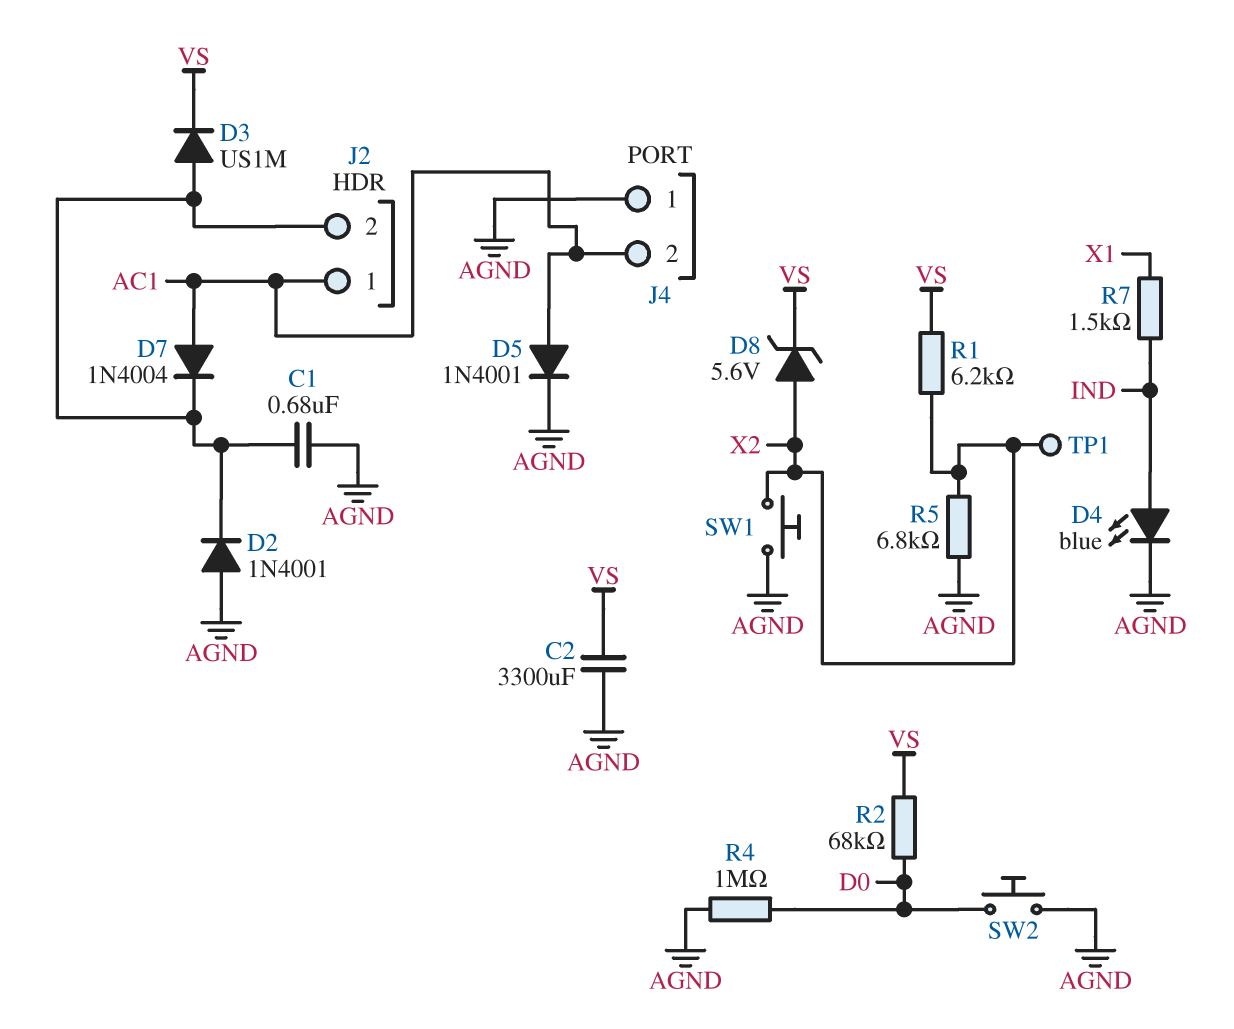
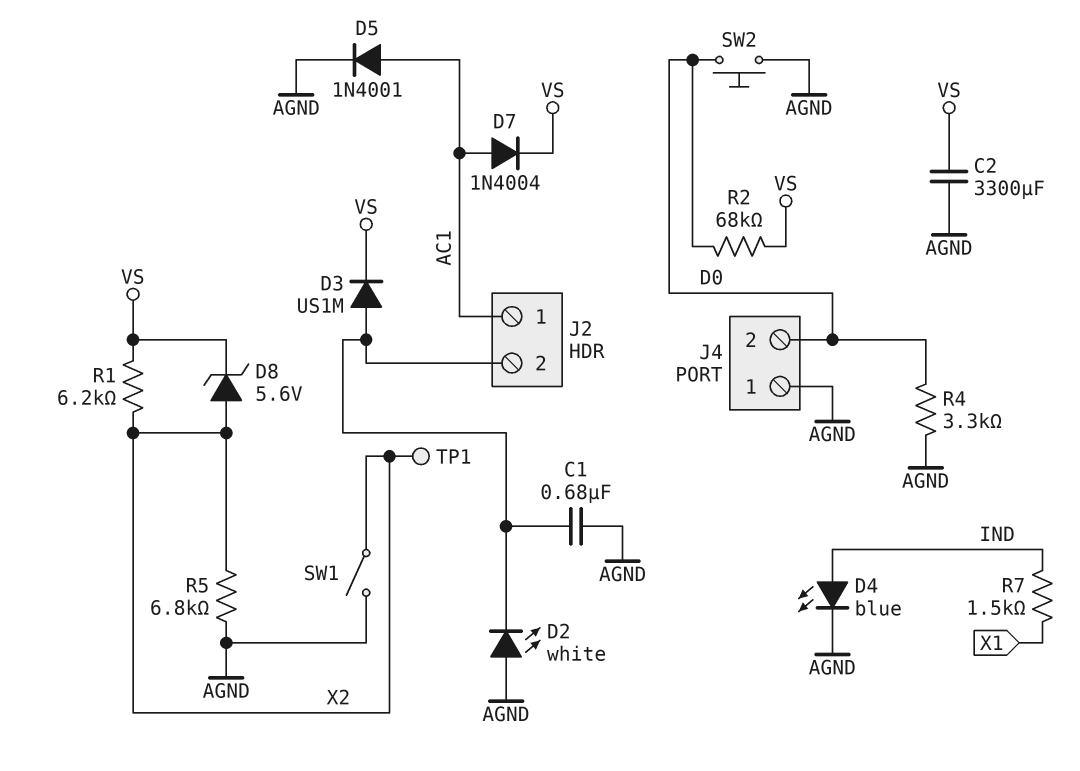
D2: diode 1N4001 (A AGND, K J2/2) -> LED white (A AGND, K J2/2)
D7: diode 1N4004 (A AC1, K J2/2) -> diode 1N4004 (A AC1, K VS)
J4 pin 2: AC1 -> D0
R4: 1M (AGND, D0) -> 3.3k (AGND, D0)
SW1: button (AGND, X2) -> switch (AGND, X2)

